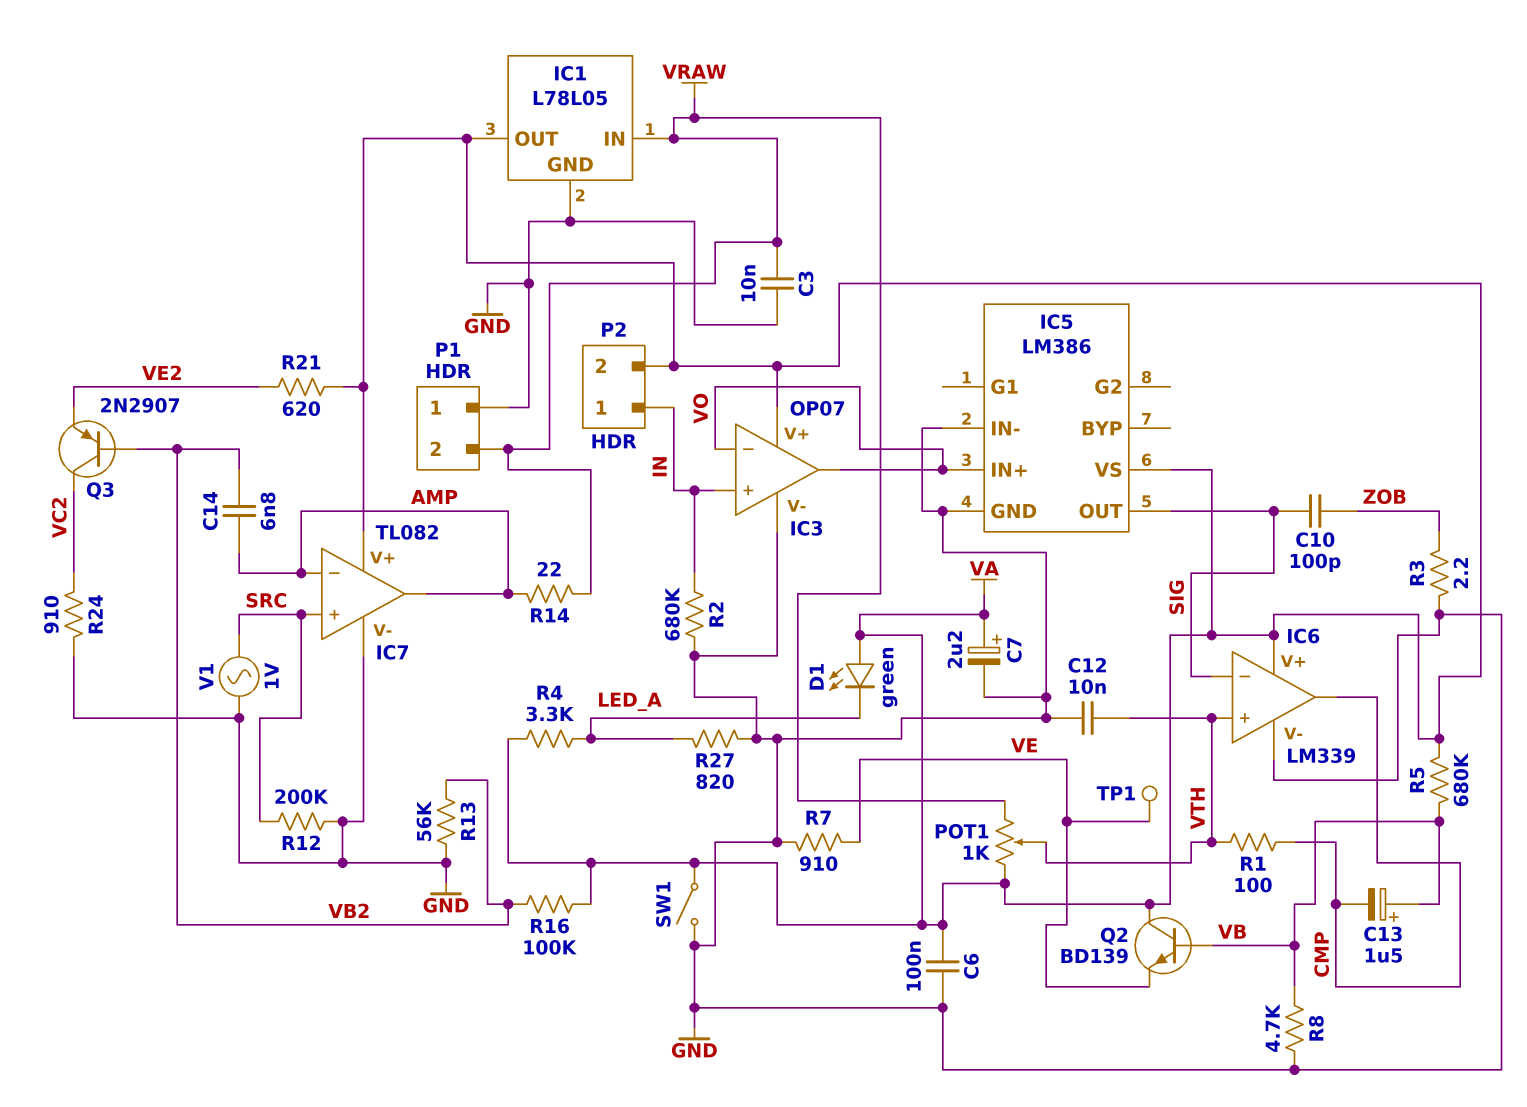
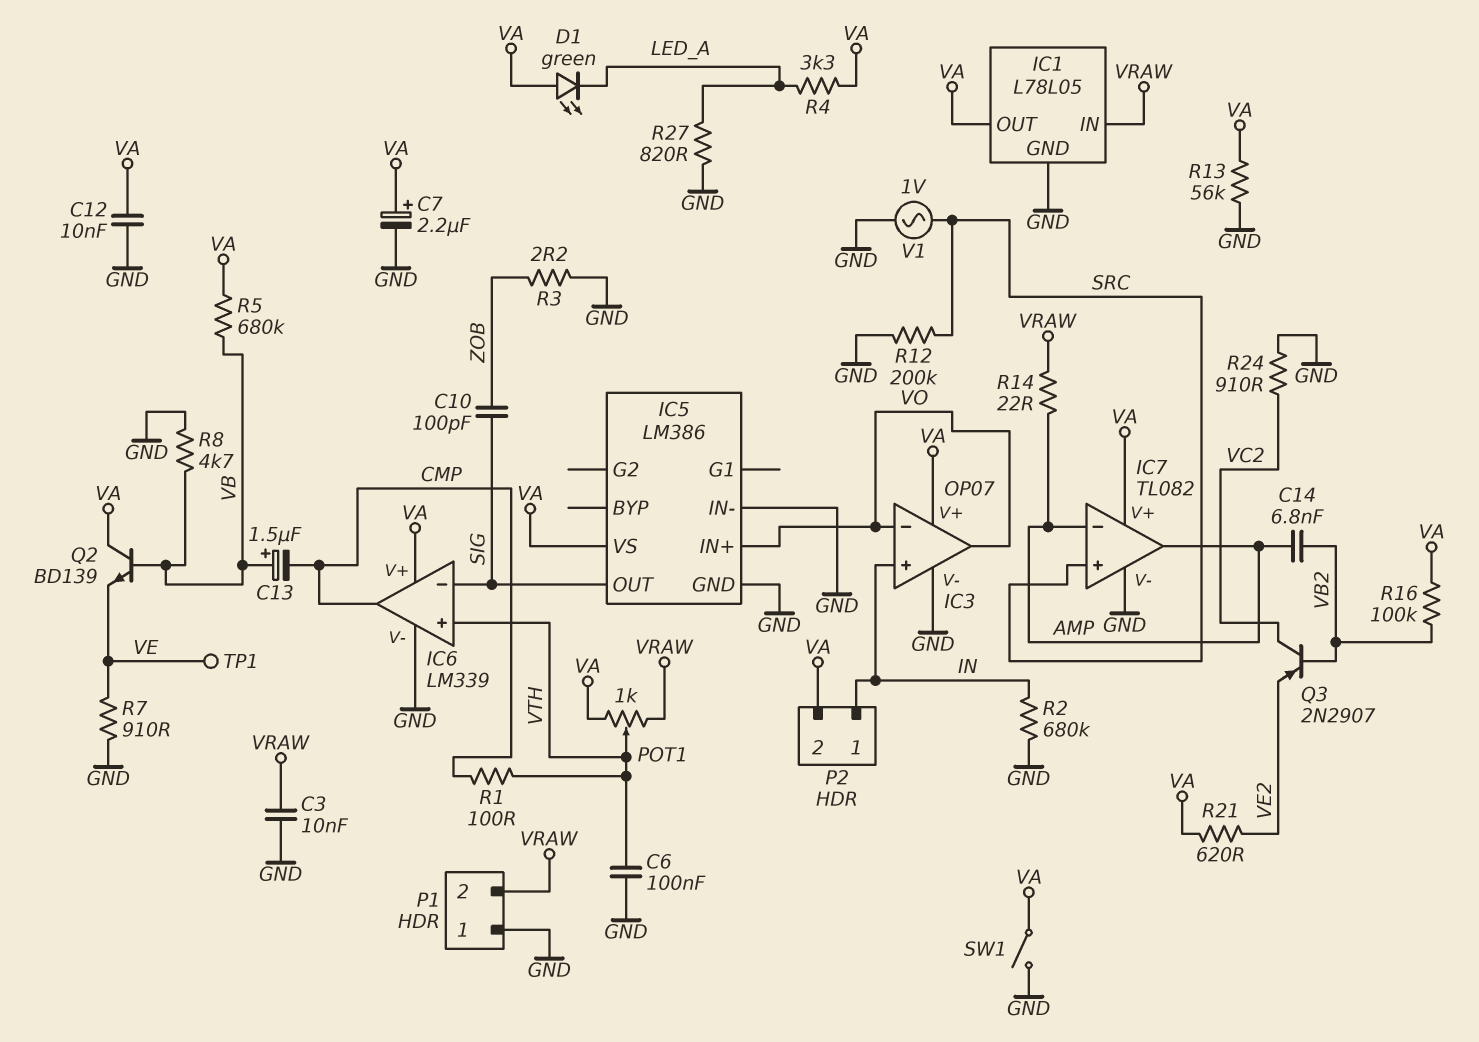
C6: 100nF (GND, VA) -> 100nF (GND, VTH)
C12: 10nF (GND, VTH) -> 10nF (GND, VA)
R13: 56k (GND, VB2) -> 56k (GND, VA)

